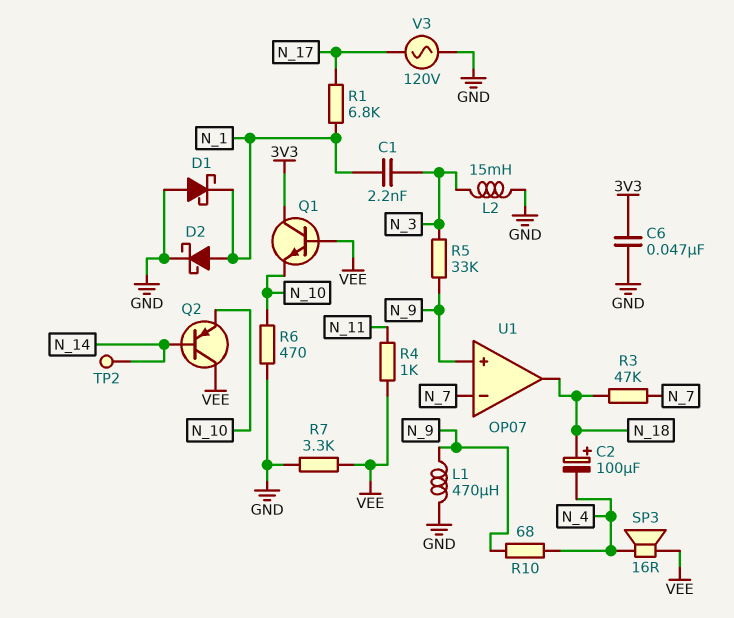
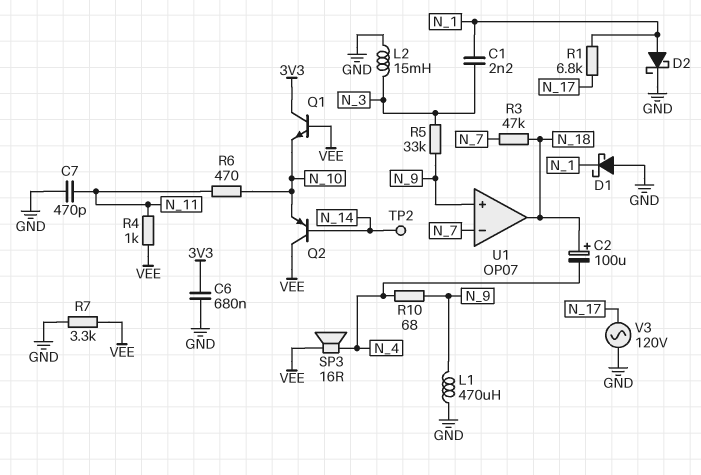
C6: 47nF (3V3, GND) -> 680nF (3V3, GND)
C7: none -> 470pF (GND, N_11)
R6: 470 (GND, N_10) -> 470 (N_10, N_11)

